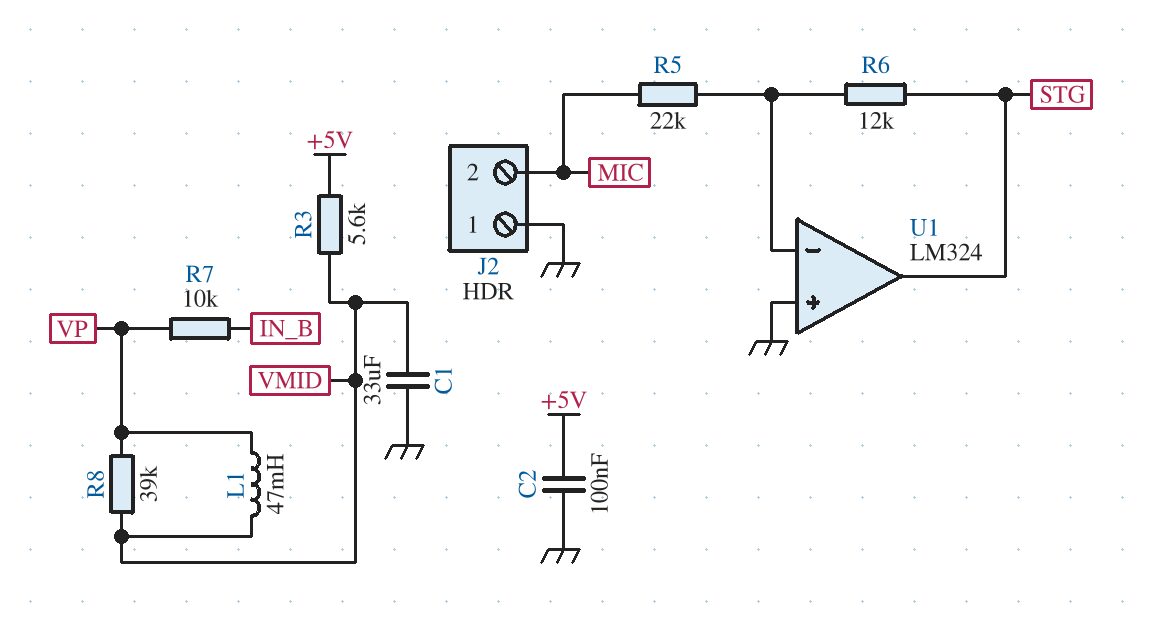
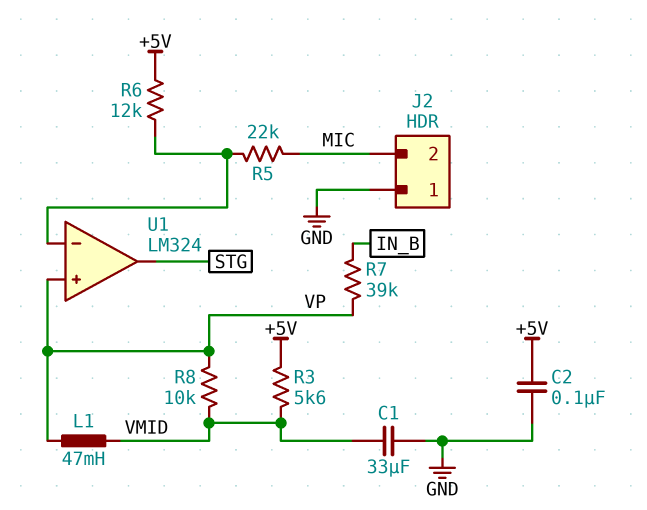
R6: 12k (STG, U1/in-) -> 12k (+5V, U1/in-)
R7: 10k (IN_B, VP) -> 39k (IN_B, VP)
R8: 39k (VMID, VP) -> 10k (VMID, VP)
U1 pin in+: GND -> VP

